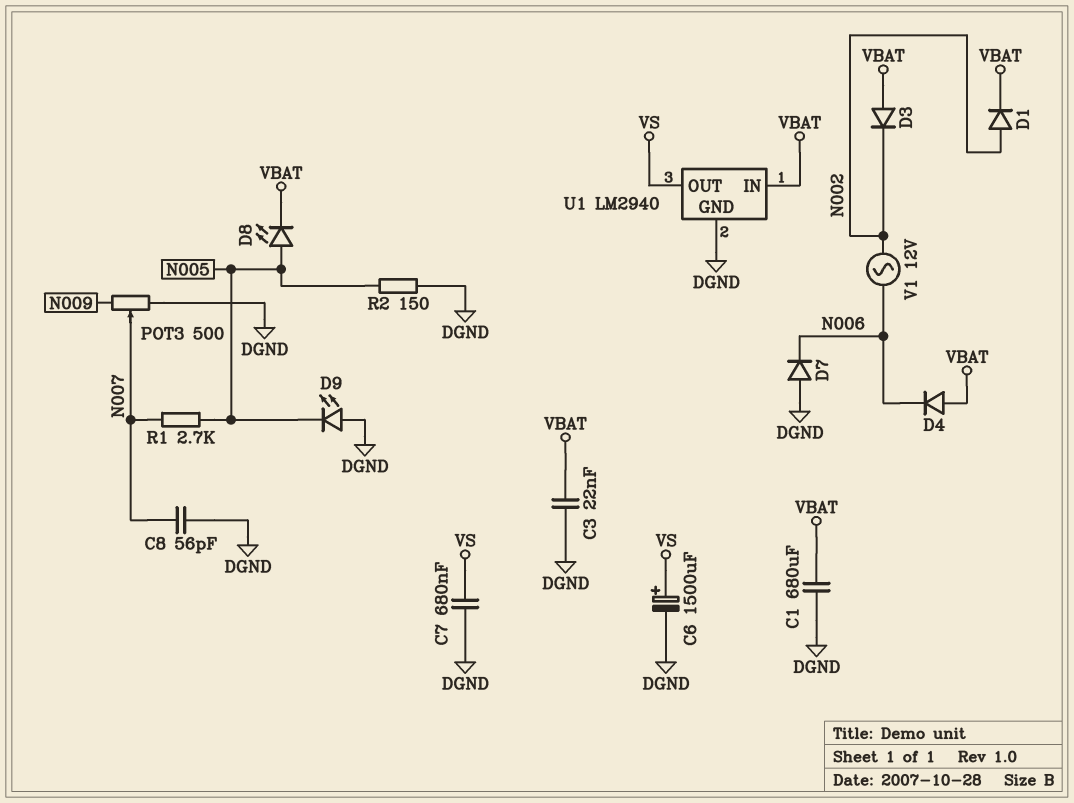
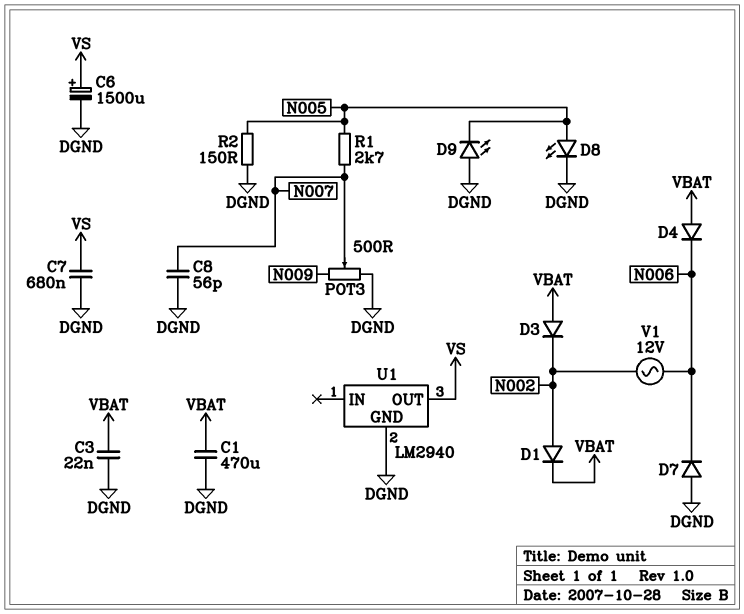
C1: 680uF (DGND, VBAT) -> 470uF (DGND, VBAT)
D8: LED (A N005, K VBAT) -> LED (A N005, K DGND)
U1 pin IN: VBAT -> none

